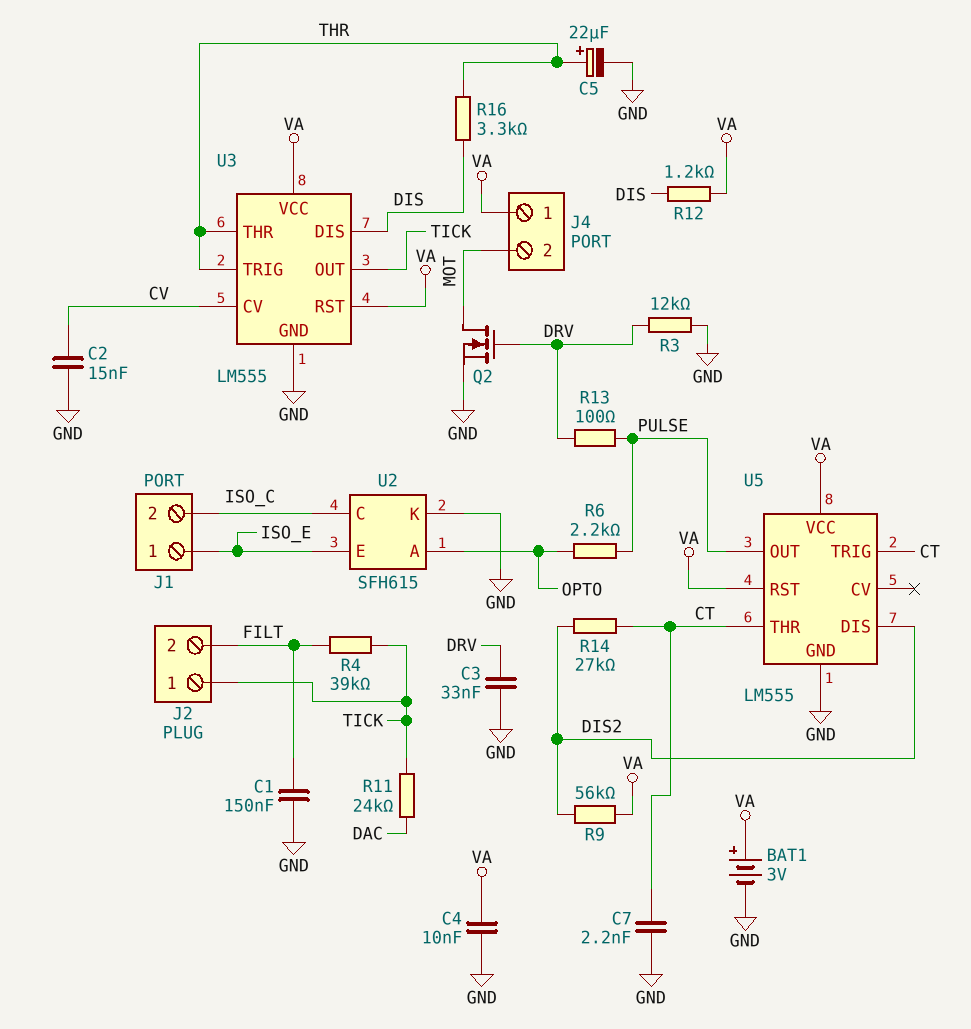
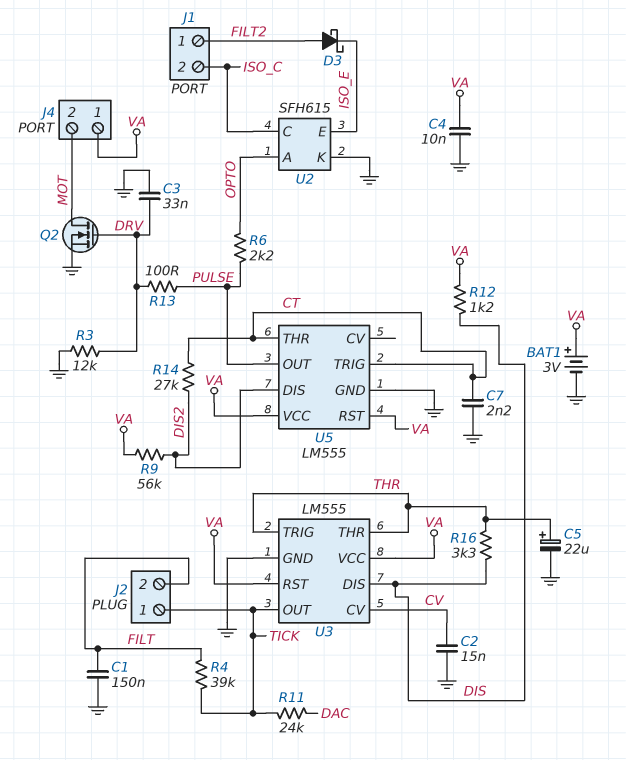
D3: none -> schottky (A FILT2, K ISO_E)
J1 pin 1: ISO_E -> FILT2

